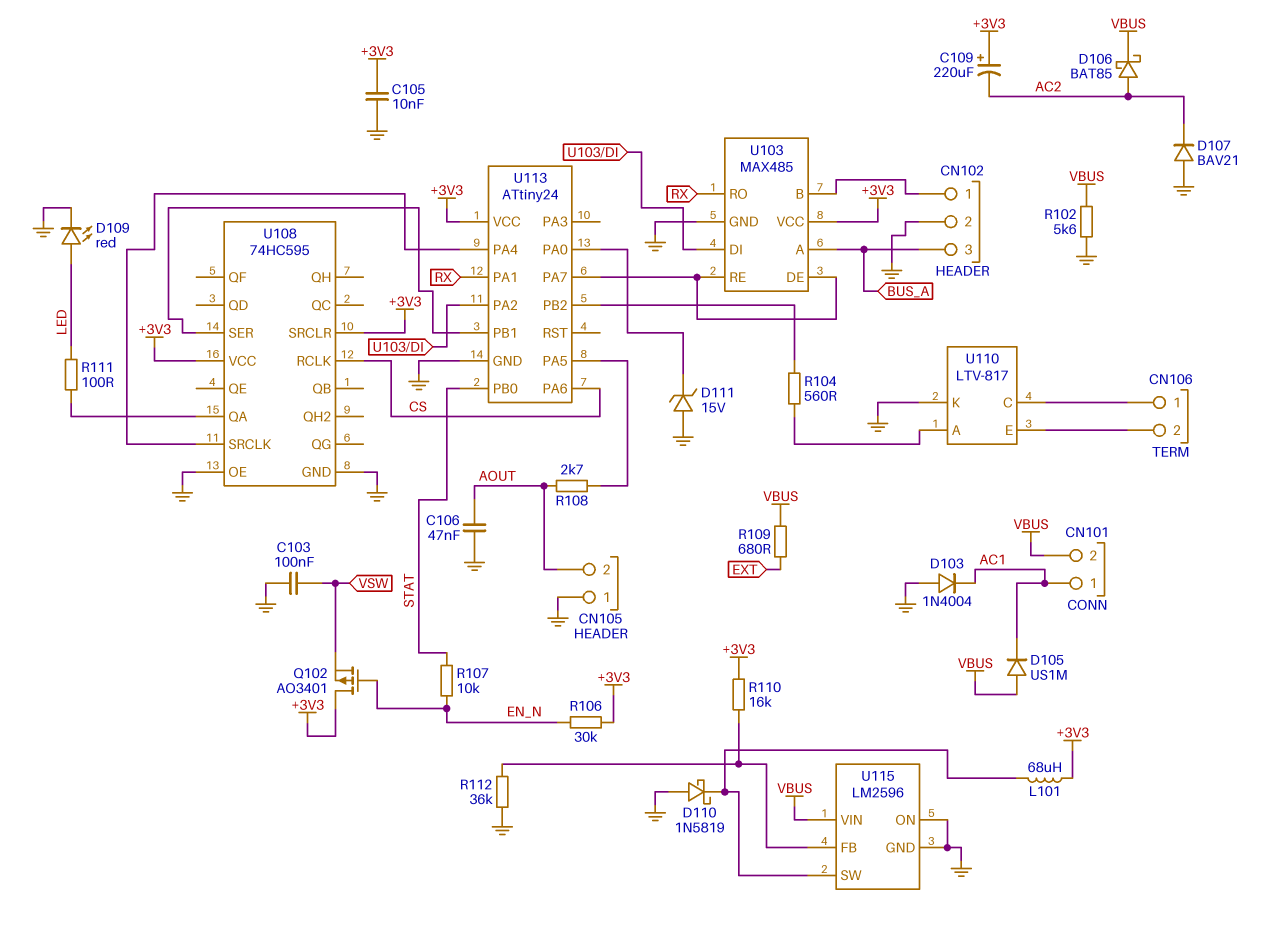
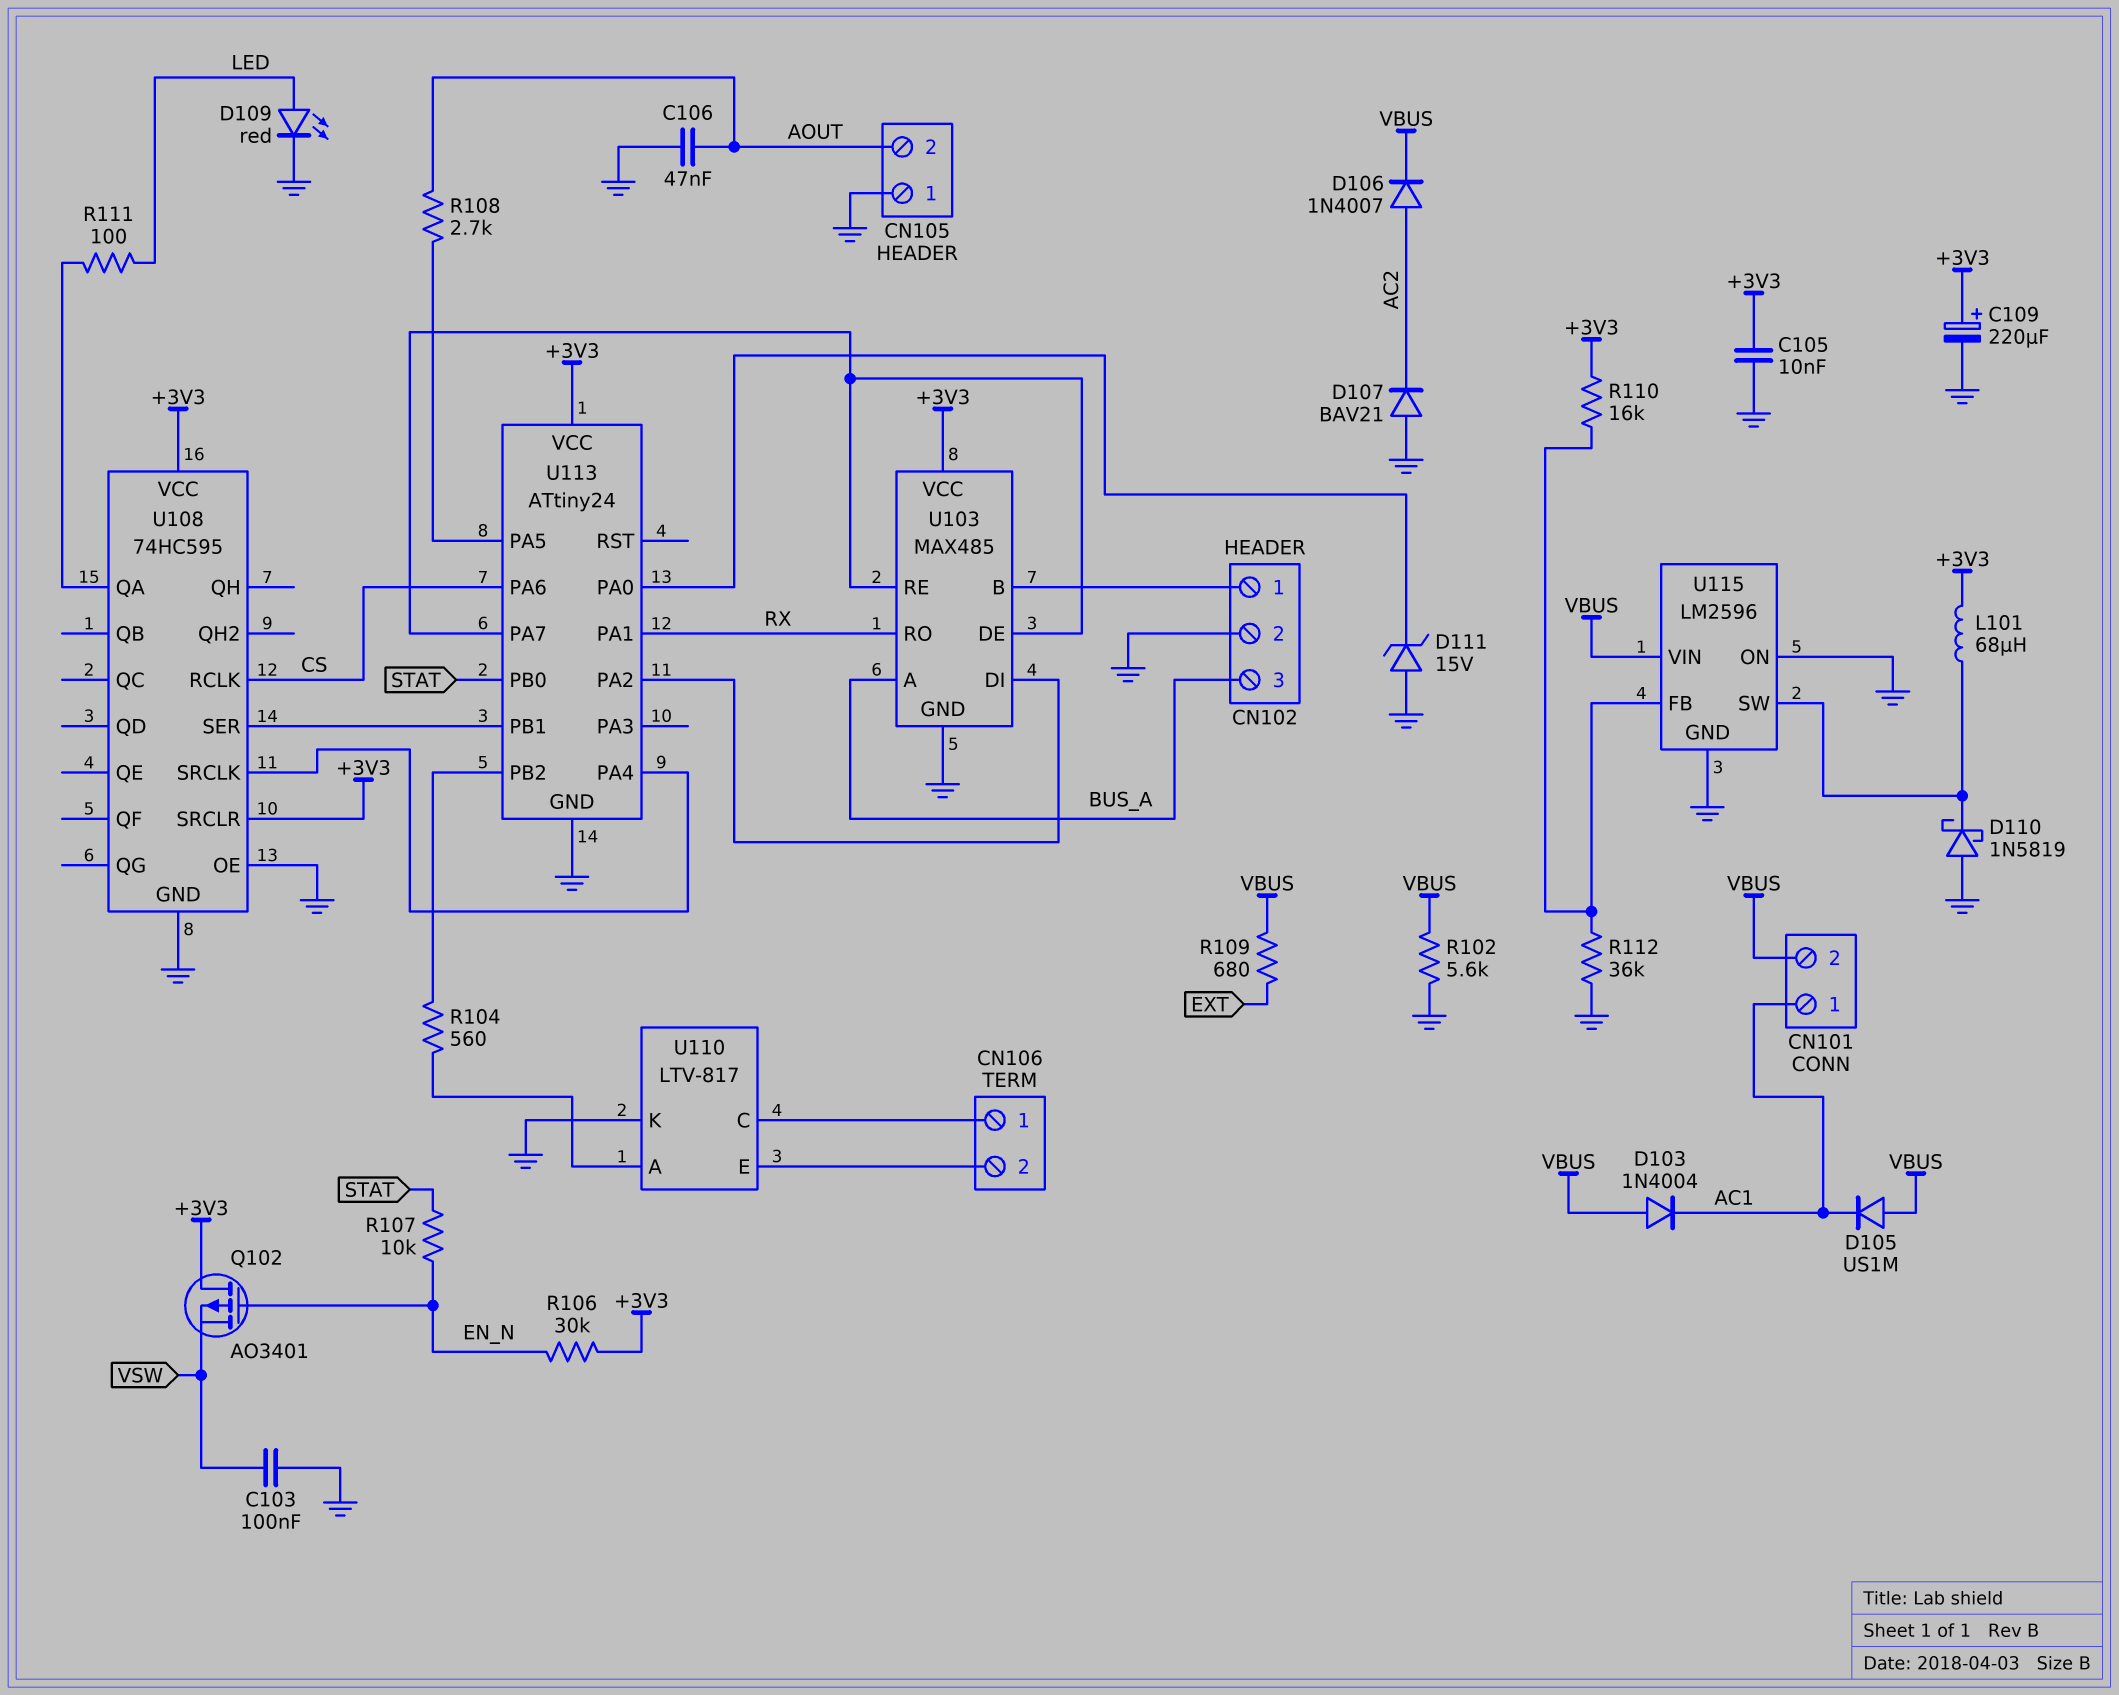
C109: 220uF (plus +3V3, minus AC2) -> 220uF (plus +3V3, minus GND)
D103: diode 1N4004 (A GND, K AC1) -> diode 1N4004 (A VBUS, K AC1)
D106: schottky BAT85 (A AC2, K VBUS) -> diode 1N4007 (A AC2, K VBUS)

